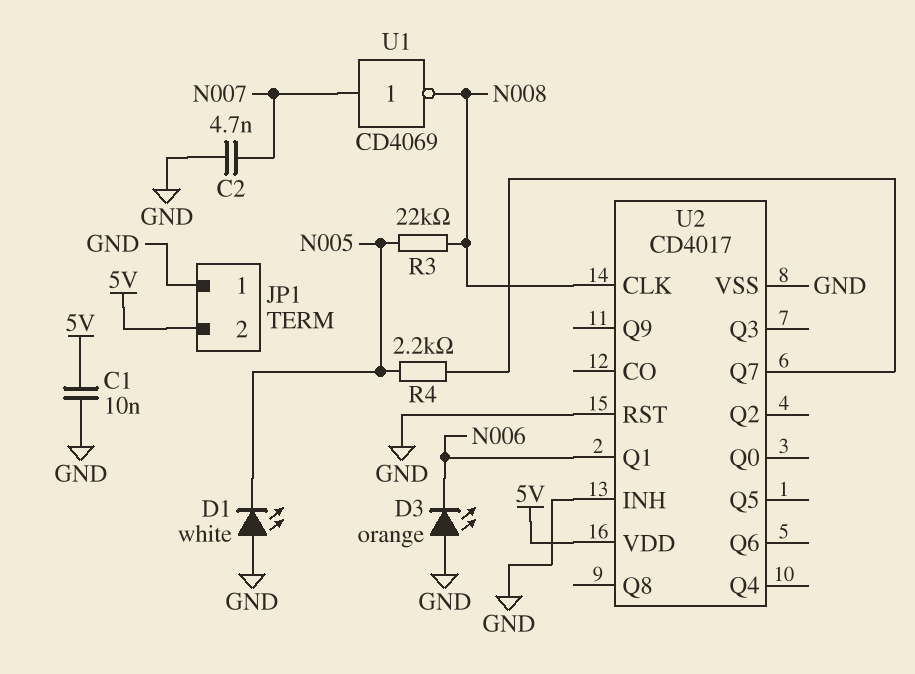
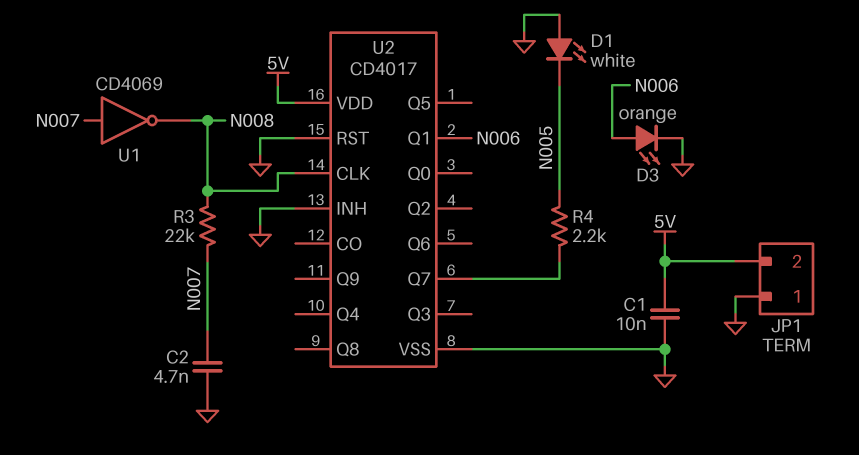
D3: LED orange (A GND, K N006) -> LED orange (A N006, K GND)
R3: 22k (N005, N008) -> 22k (N007, N008)

